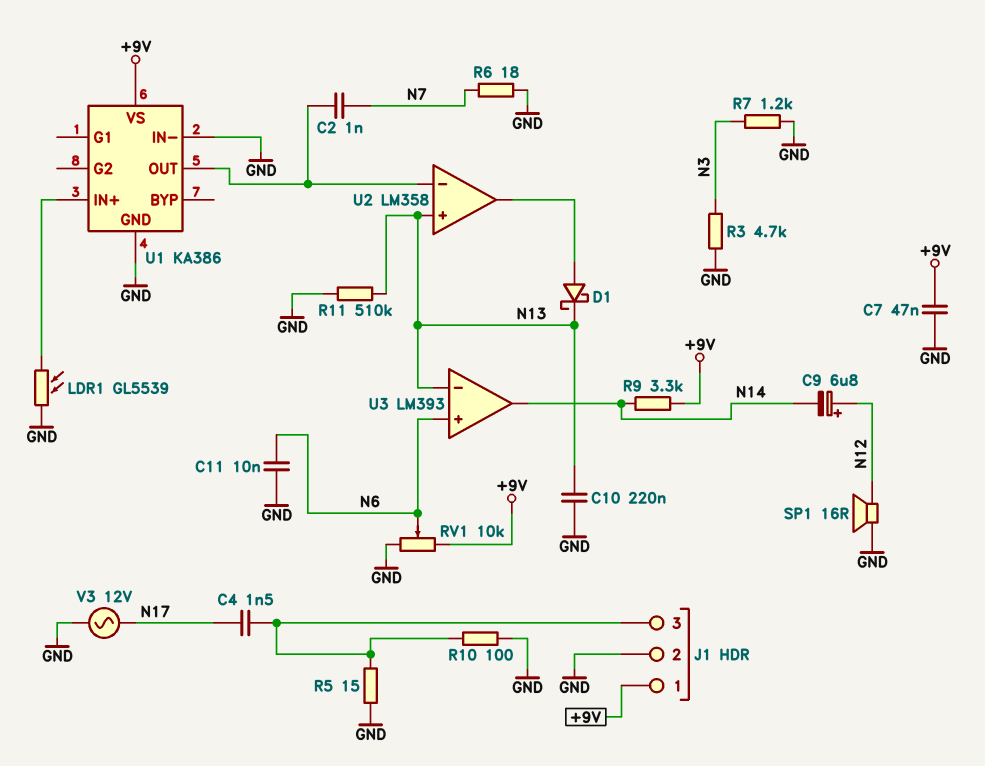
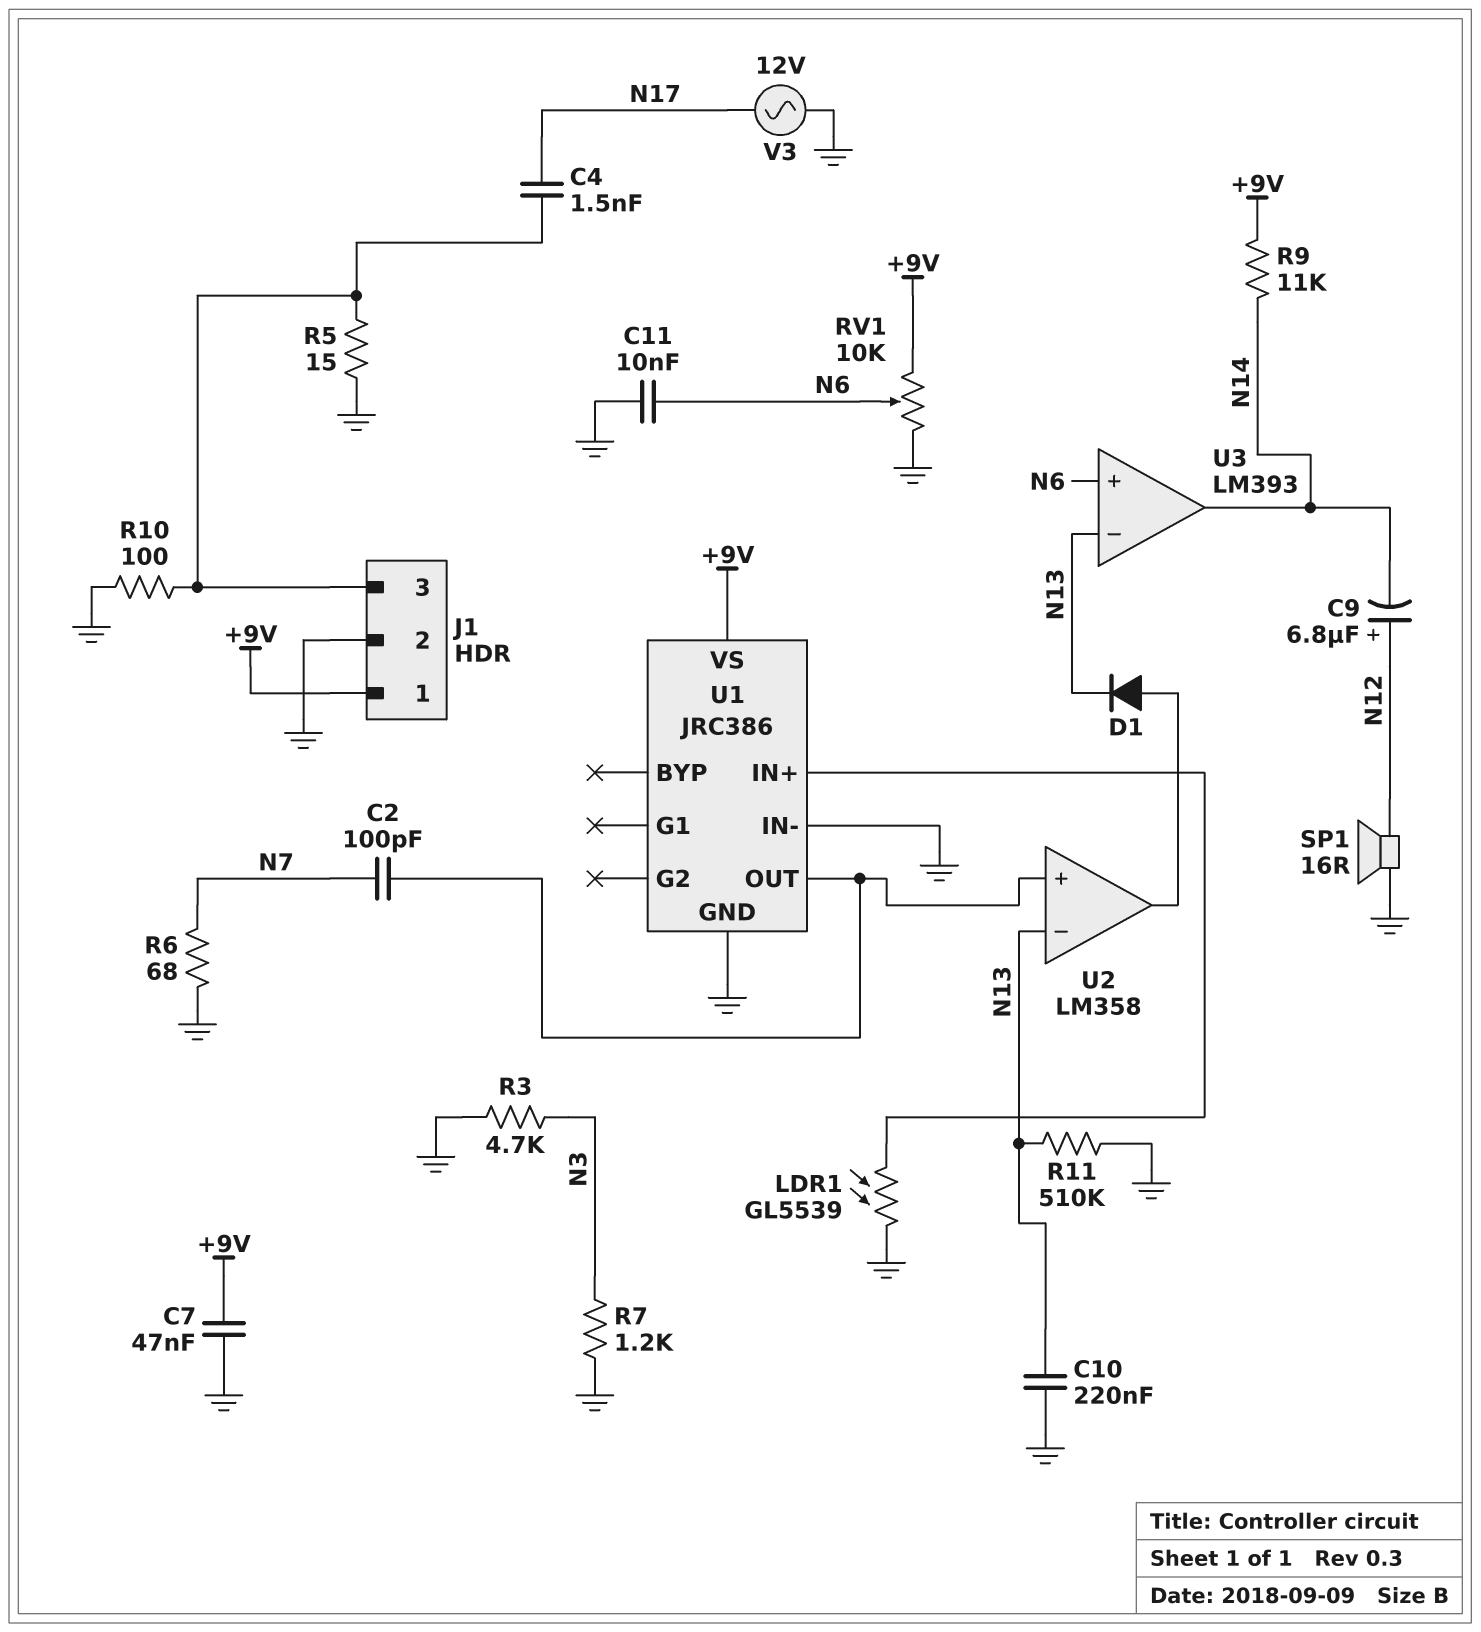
C2: 1nF (N7, U1/OUT) -> 100pF (N7, U1/OUT)
D1: schottky (A U2/out, K N13) -> diode (A U2/out, K N13)
R6: 18 (GND, N7) -> 68 (GND, N7)
R9: 3.3k (+9V, N14) -> 11k (+9V, N14)
U1: KA386 -> JRC386
U2 pin in+: N13 -> U1/OUT
U2 pin in-: U1/OUT -> N13

